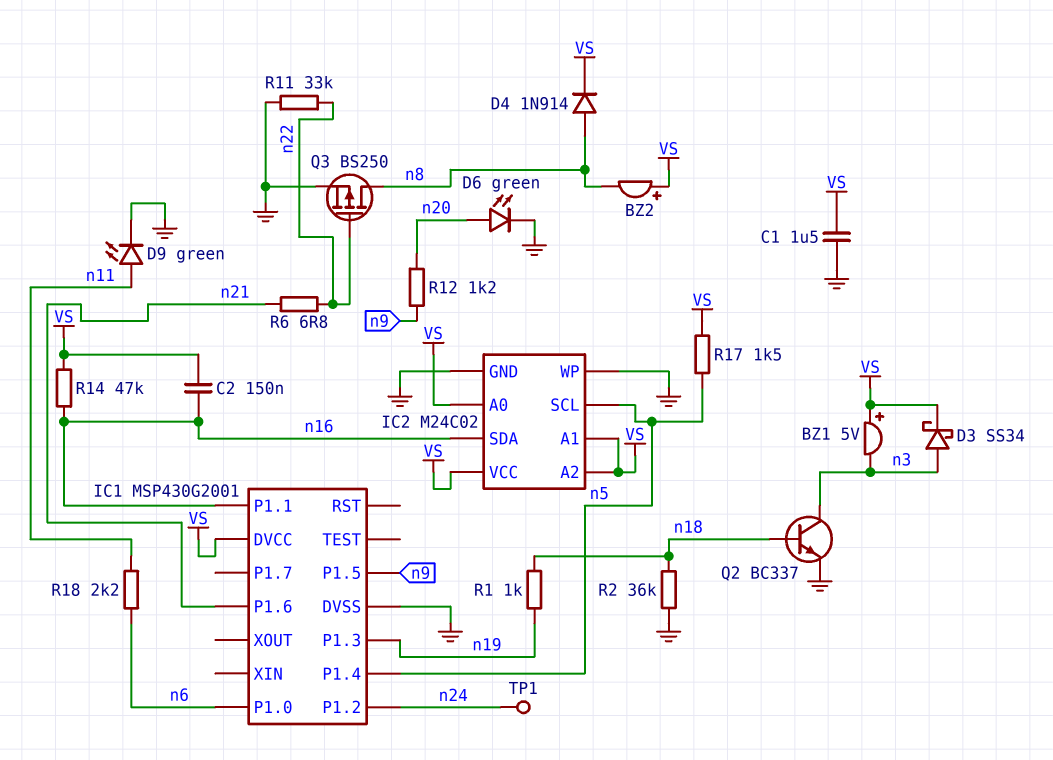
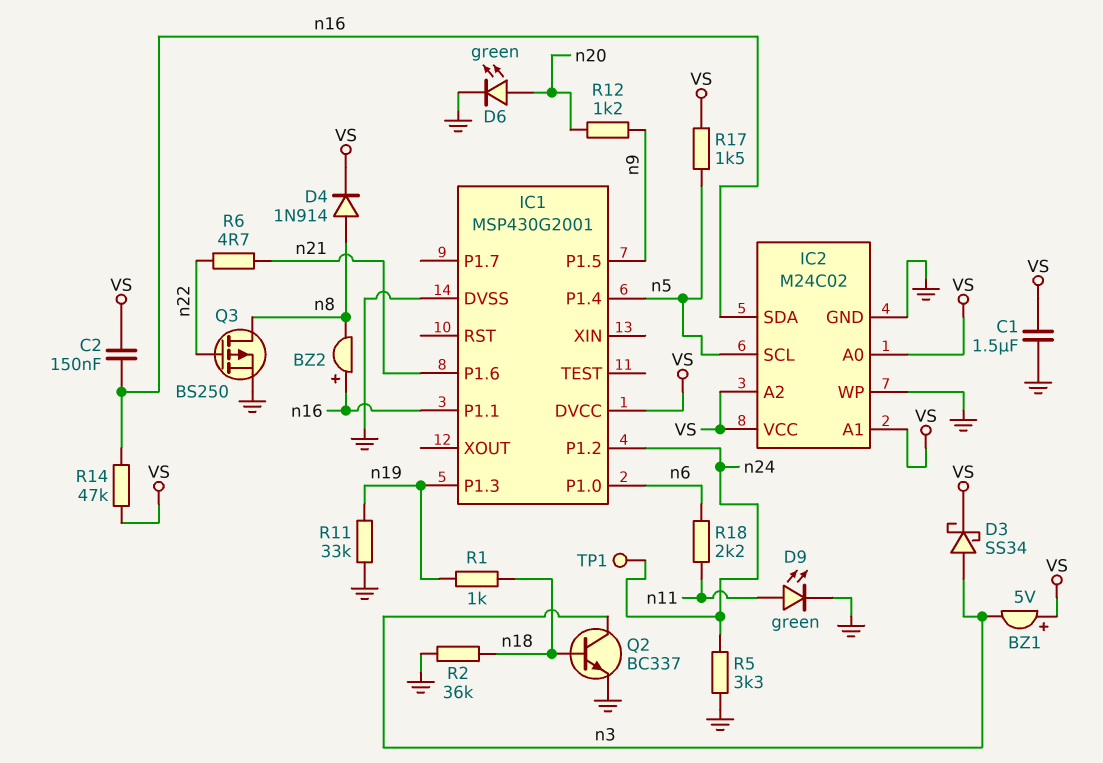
BZ2: buzzer (plus VS, minus n8) -> buzzer (plus n16, minus n8)
R5: none -> 3.3k (GND, n24)
R6: 6.8 (n21, n22) -> 4.7 (n21, n22)
R11: 33k (GND, n22) -> 33k (GND, n19)

